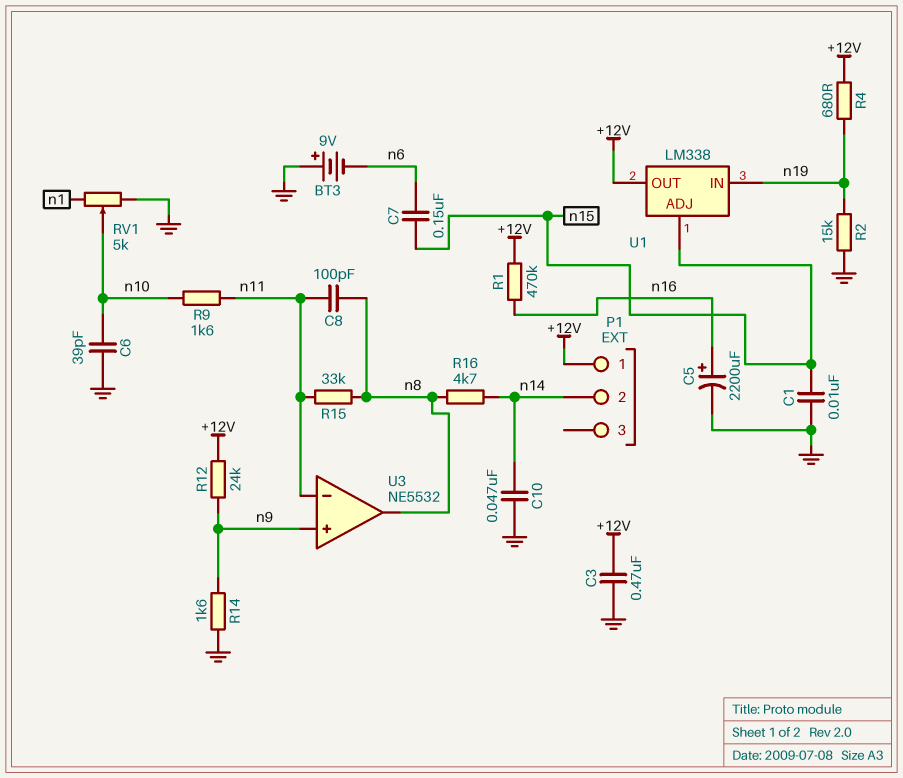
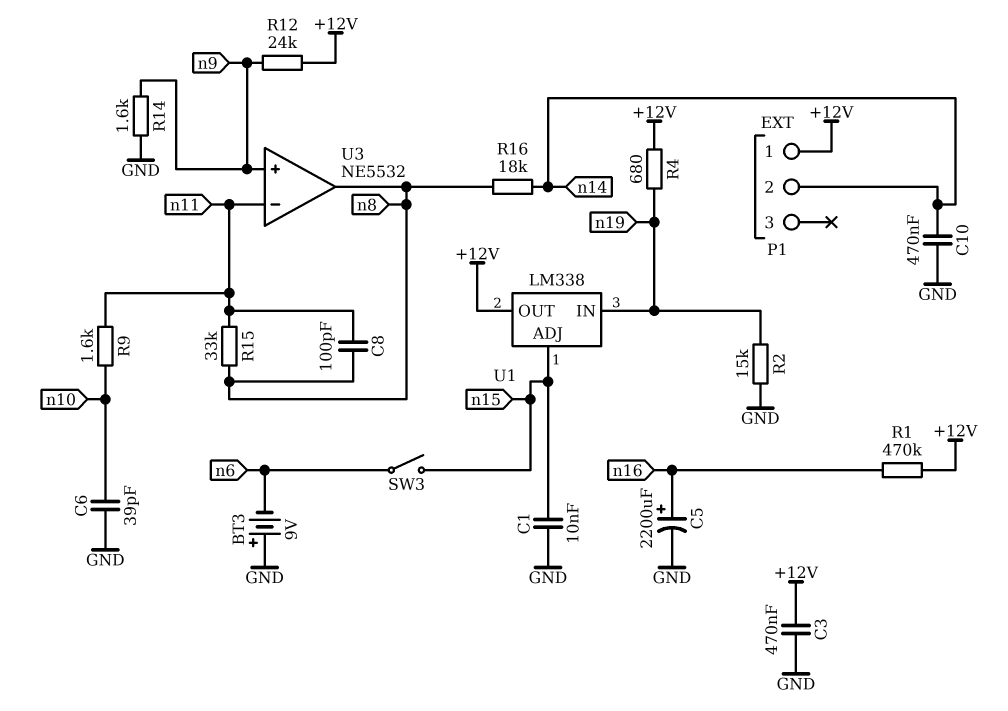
C7: 150nF (n6, n15) -> none
C10: 47nF (GND, n14) -> 470nF (GND, n14)
R16: 4.7k (n8, n14) -> 18k (n8, n14)
RV1: 5k (GND, n1, wiper n10) -> none
SW3: none -> switch (n6, n15)

